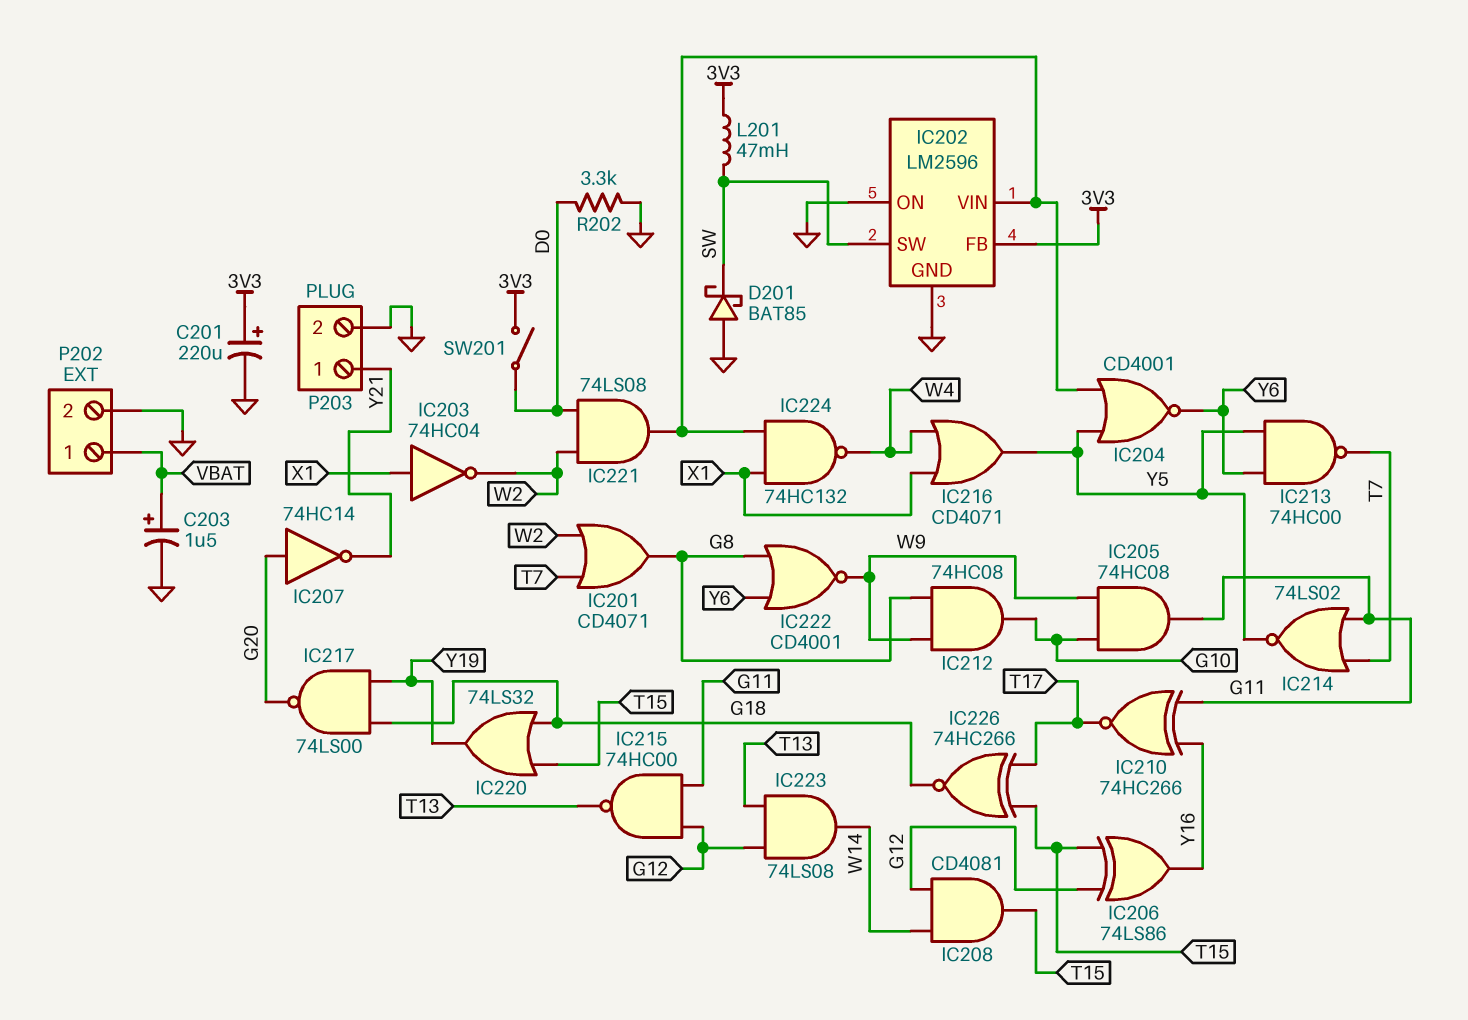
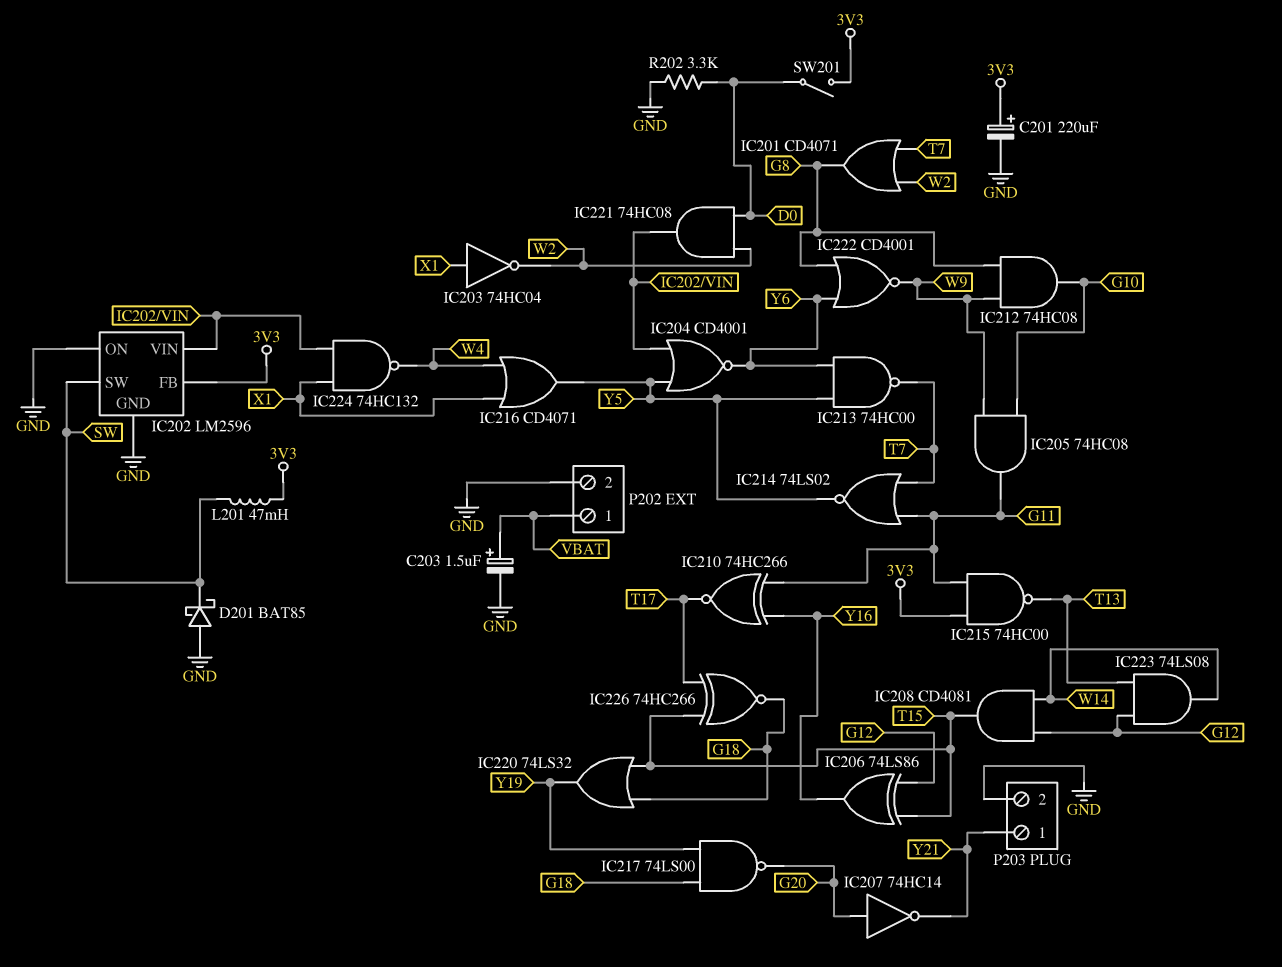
IC215: NAND 74HC00 (in G11, in G12, out T13) -> NAND 74HC00 (in 3V3, in G11, out T13)
IC221: AND 74LS08 (in D0, in W2, out IC202/VIN) -> AND 74HC08 (in D0, in W2, out IC202/VIN)

